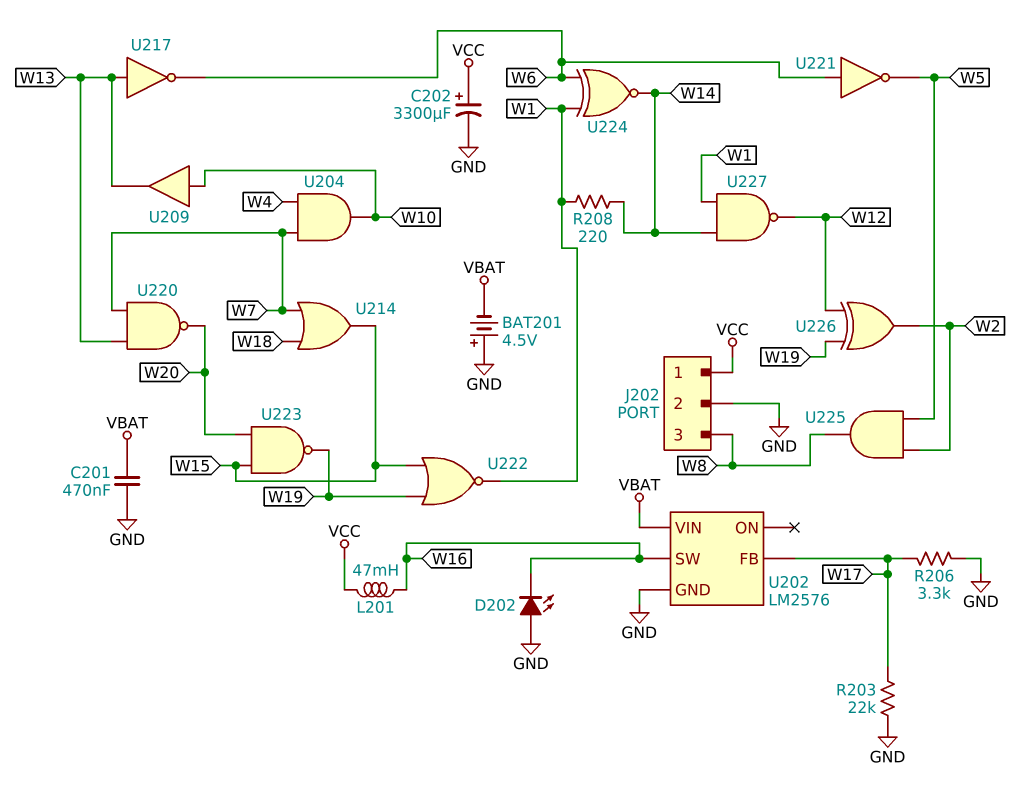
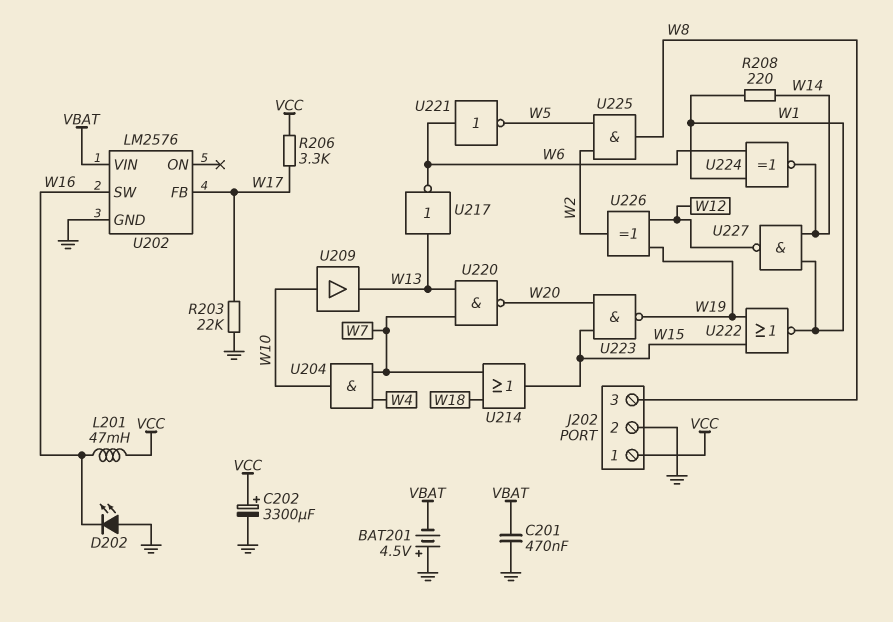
R206: 3.3k (GND, W17) -> 3.3k (VCC, W17)

